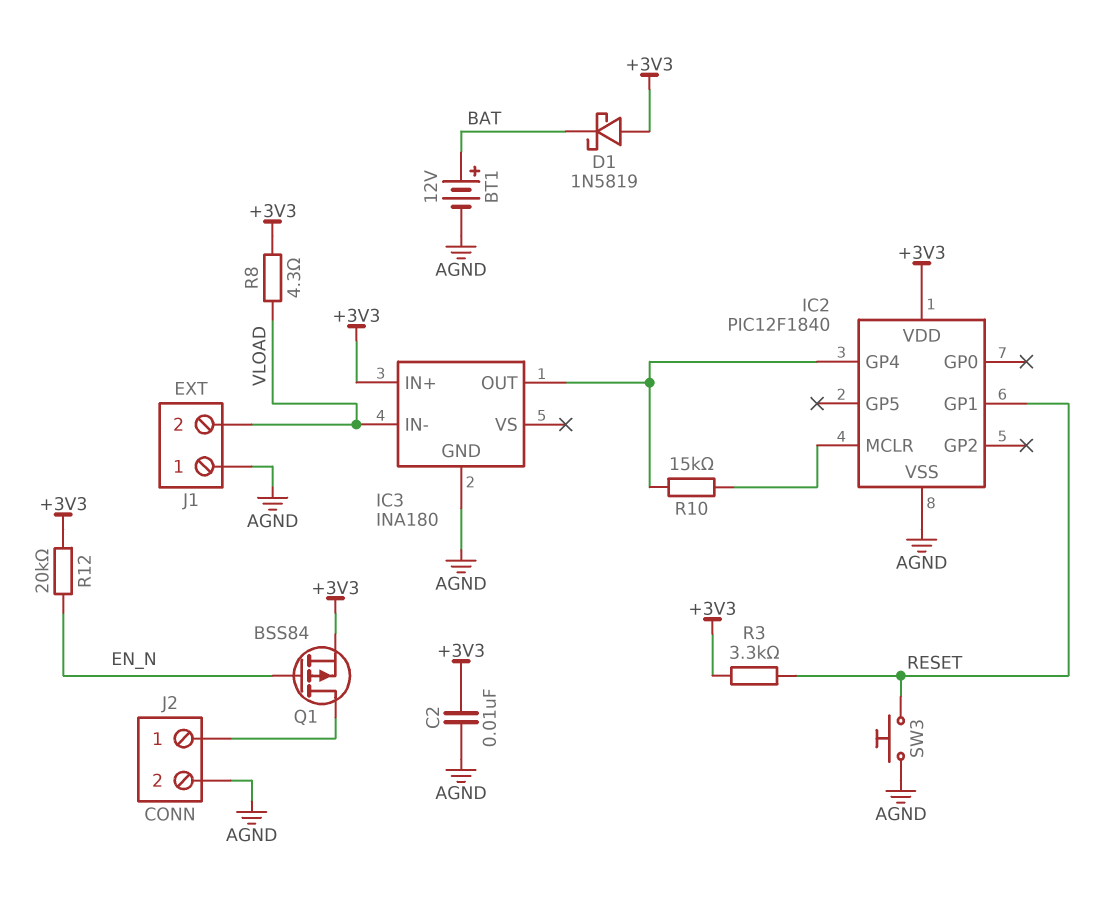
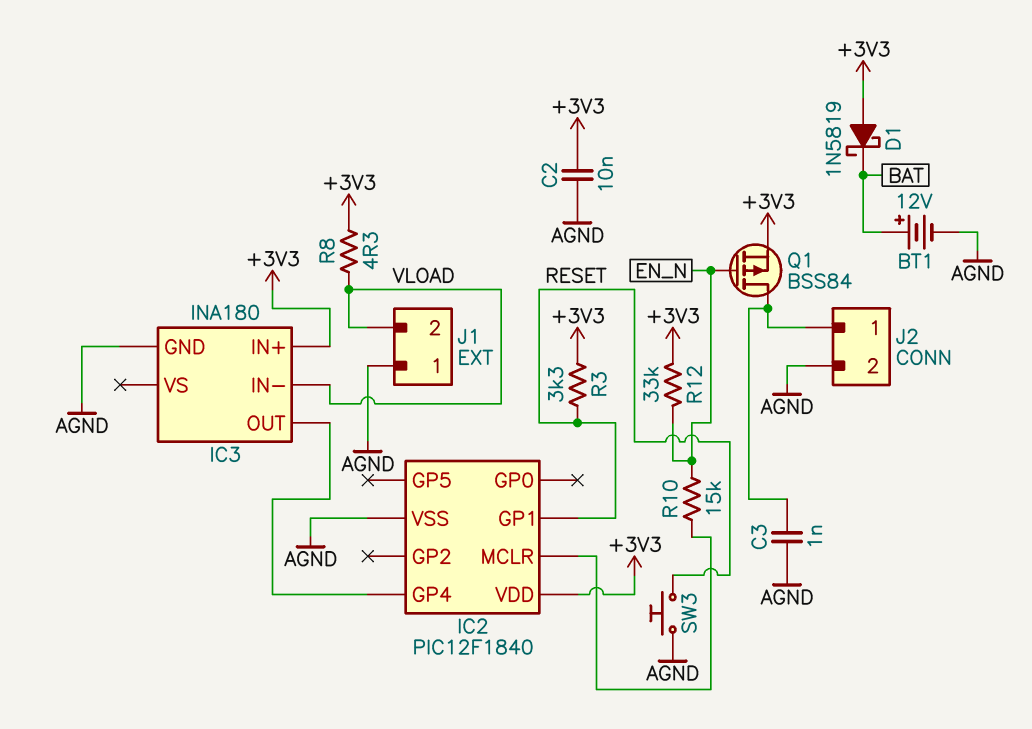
C3: none -> 1nF (AGND, J2/1)
R10: 15k (IC2/GP4, IC2/MCLR) -> 15k (EN_N, IC2/MCLR)
R12: 20k (+3V3, EN_N) -> 33k (+3V3, EN_N)

